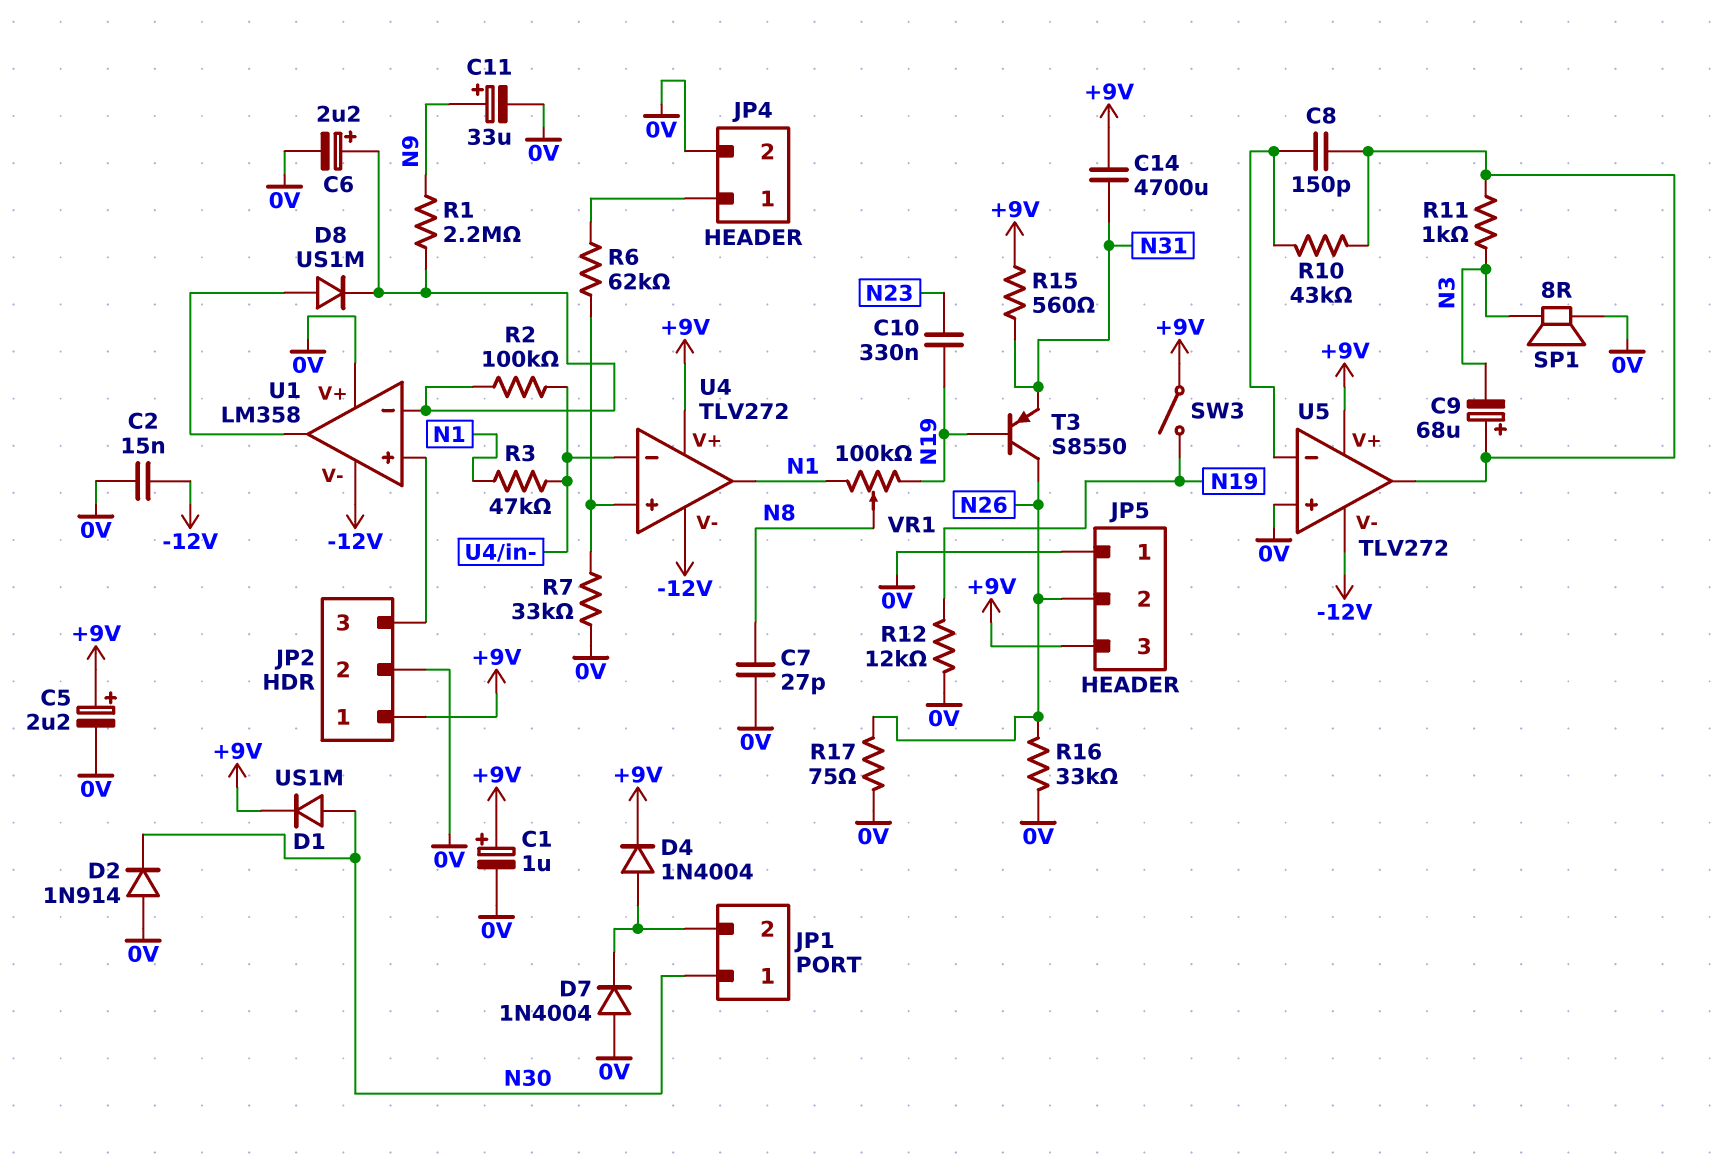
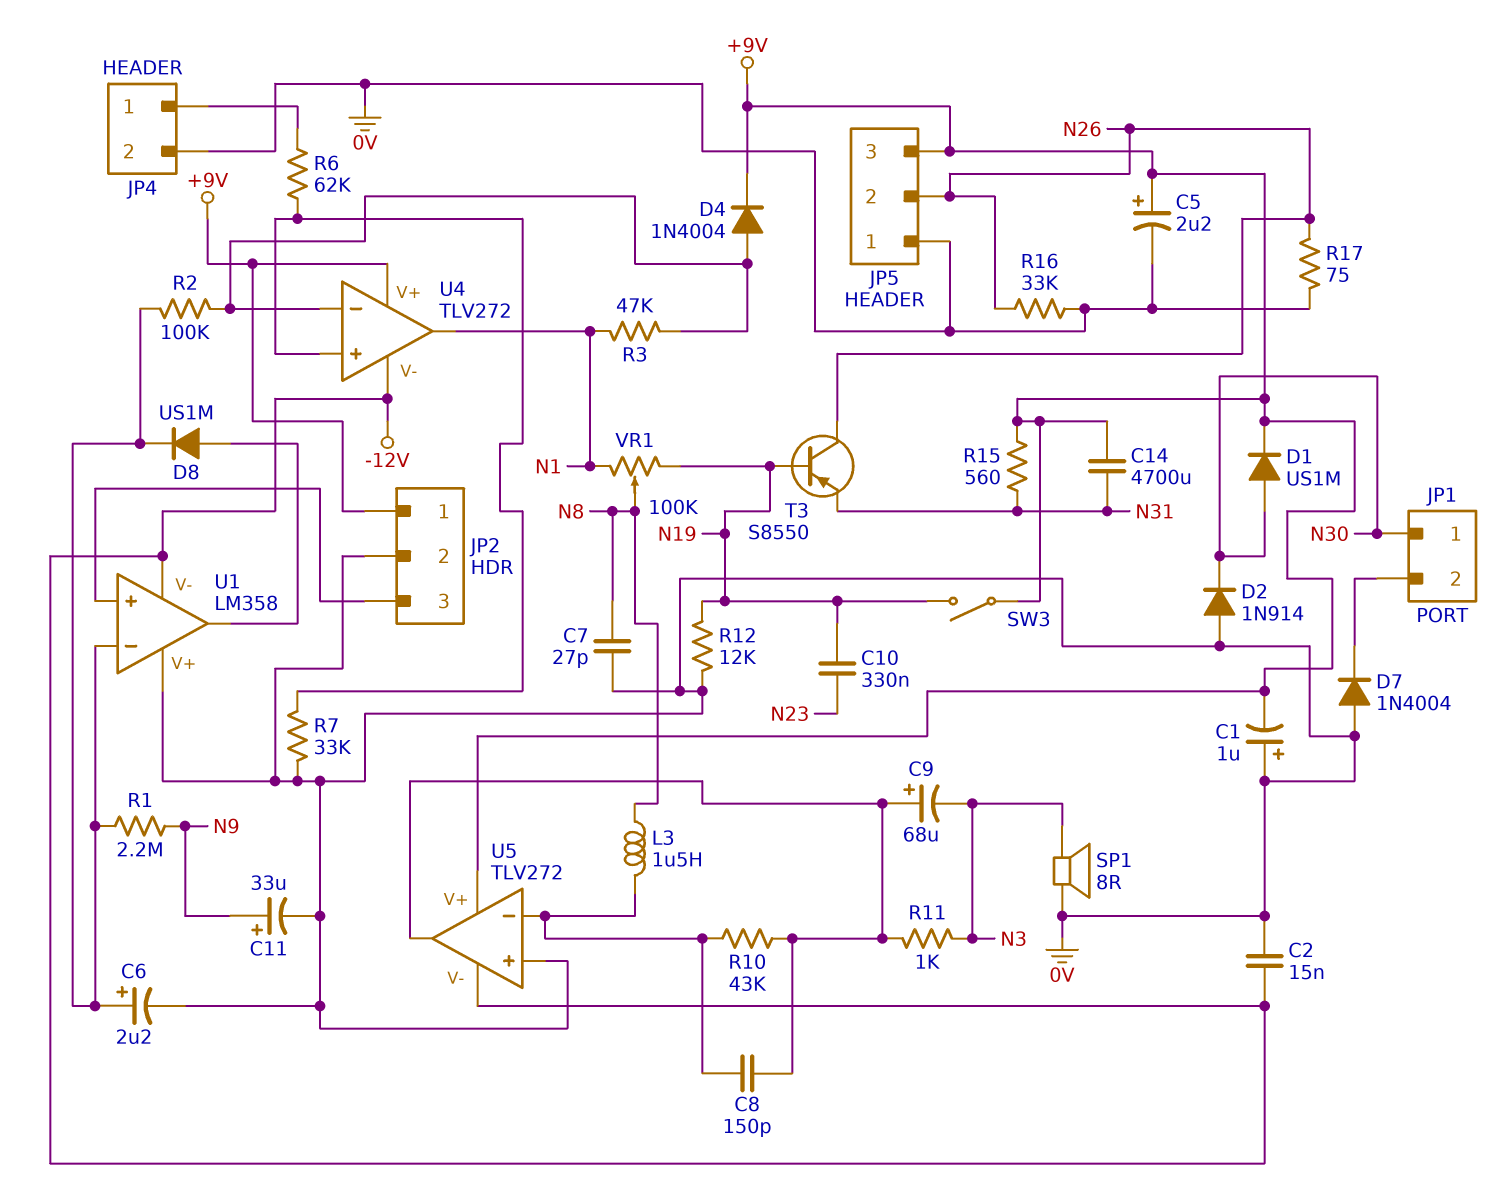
C1: 1uF (plus +9V, minus 0V) -> 1uF (plus 0V, minus +9V)
D4: diode 1N4004 (A JP1/2, K +9V) -> diode 1N4004 (A U4/in-, K +9V)
L3: none -> 1.5uH (N8, U5/in-)

